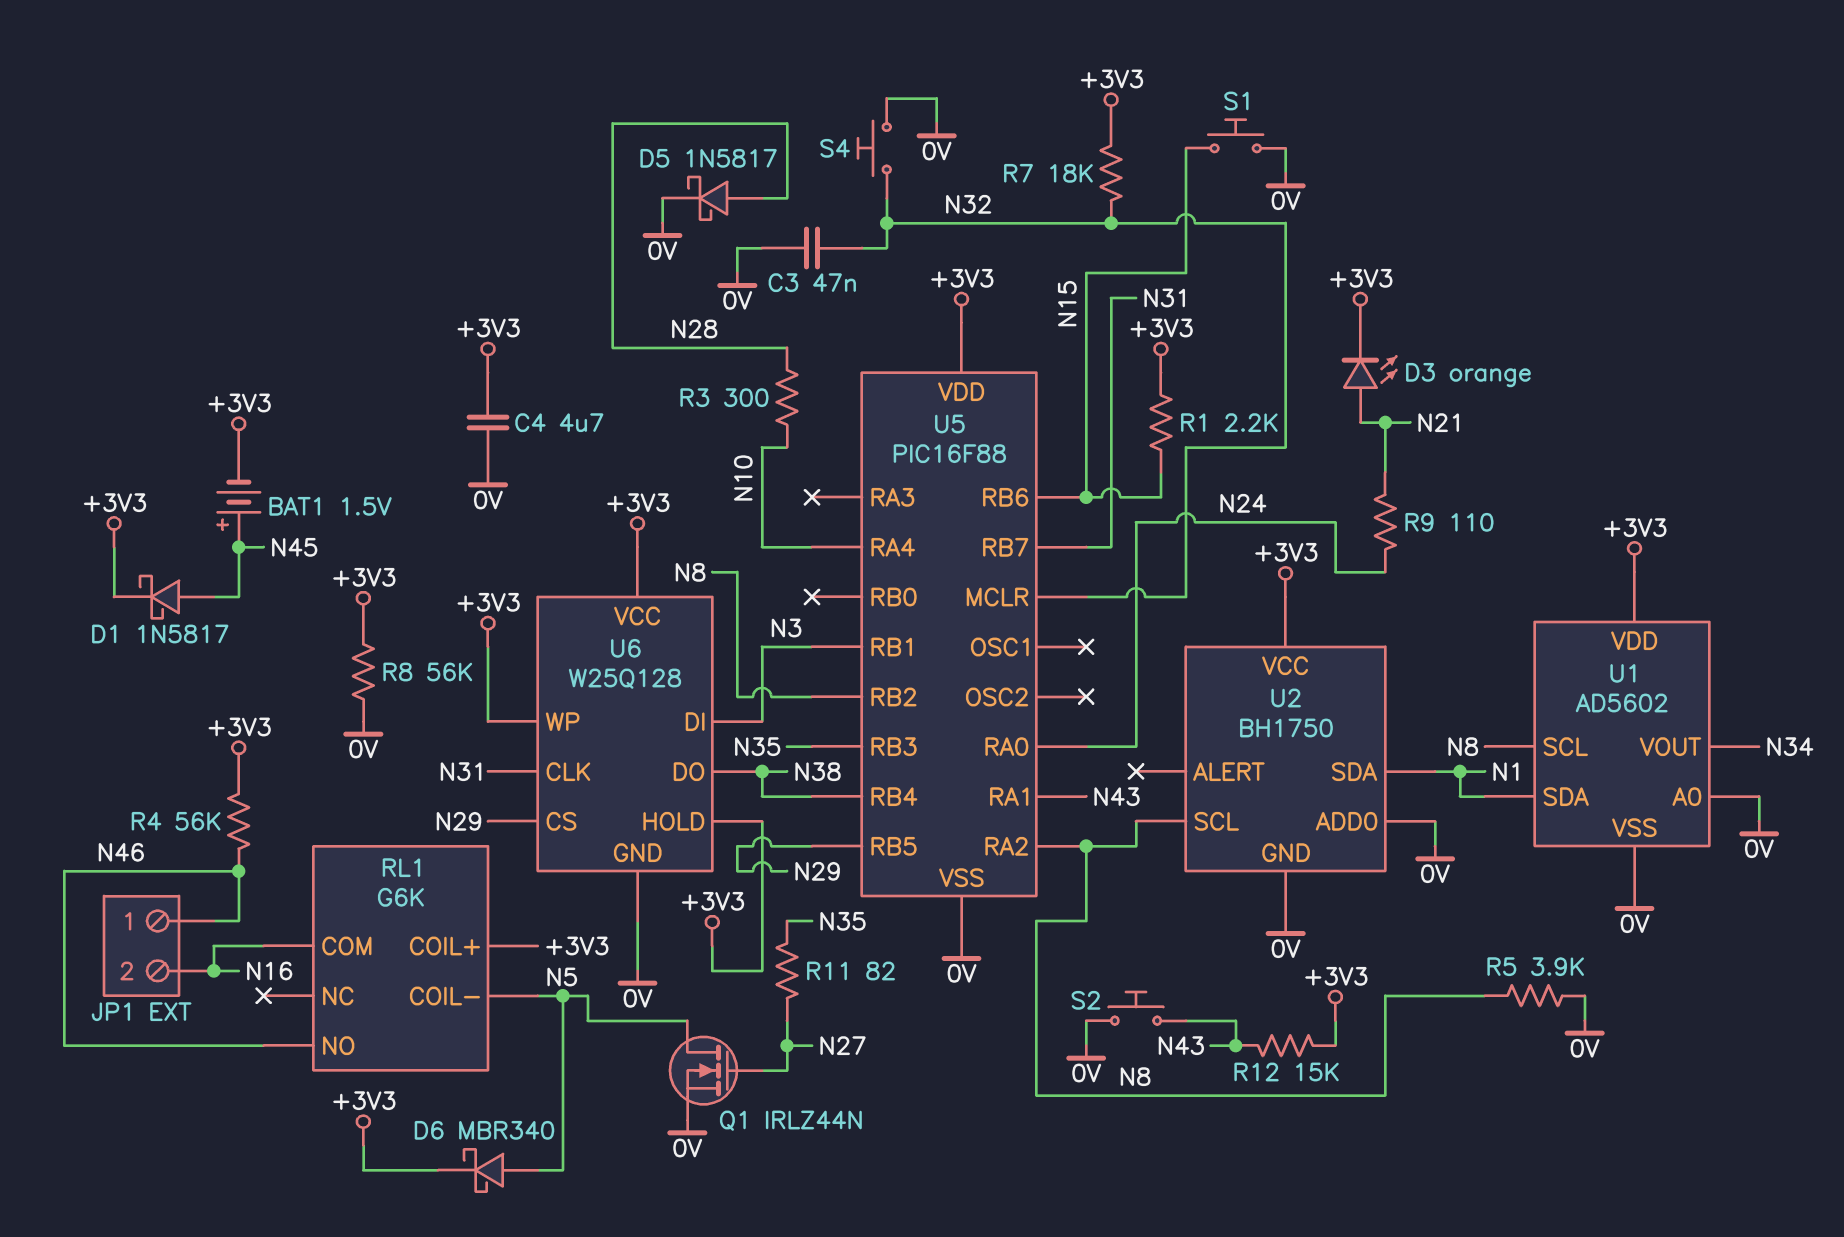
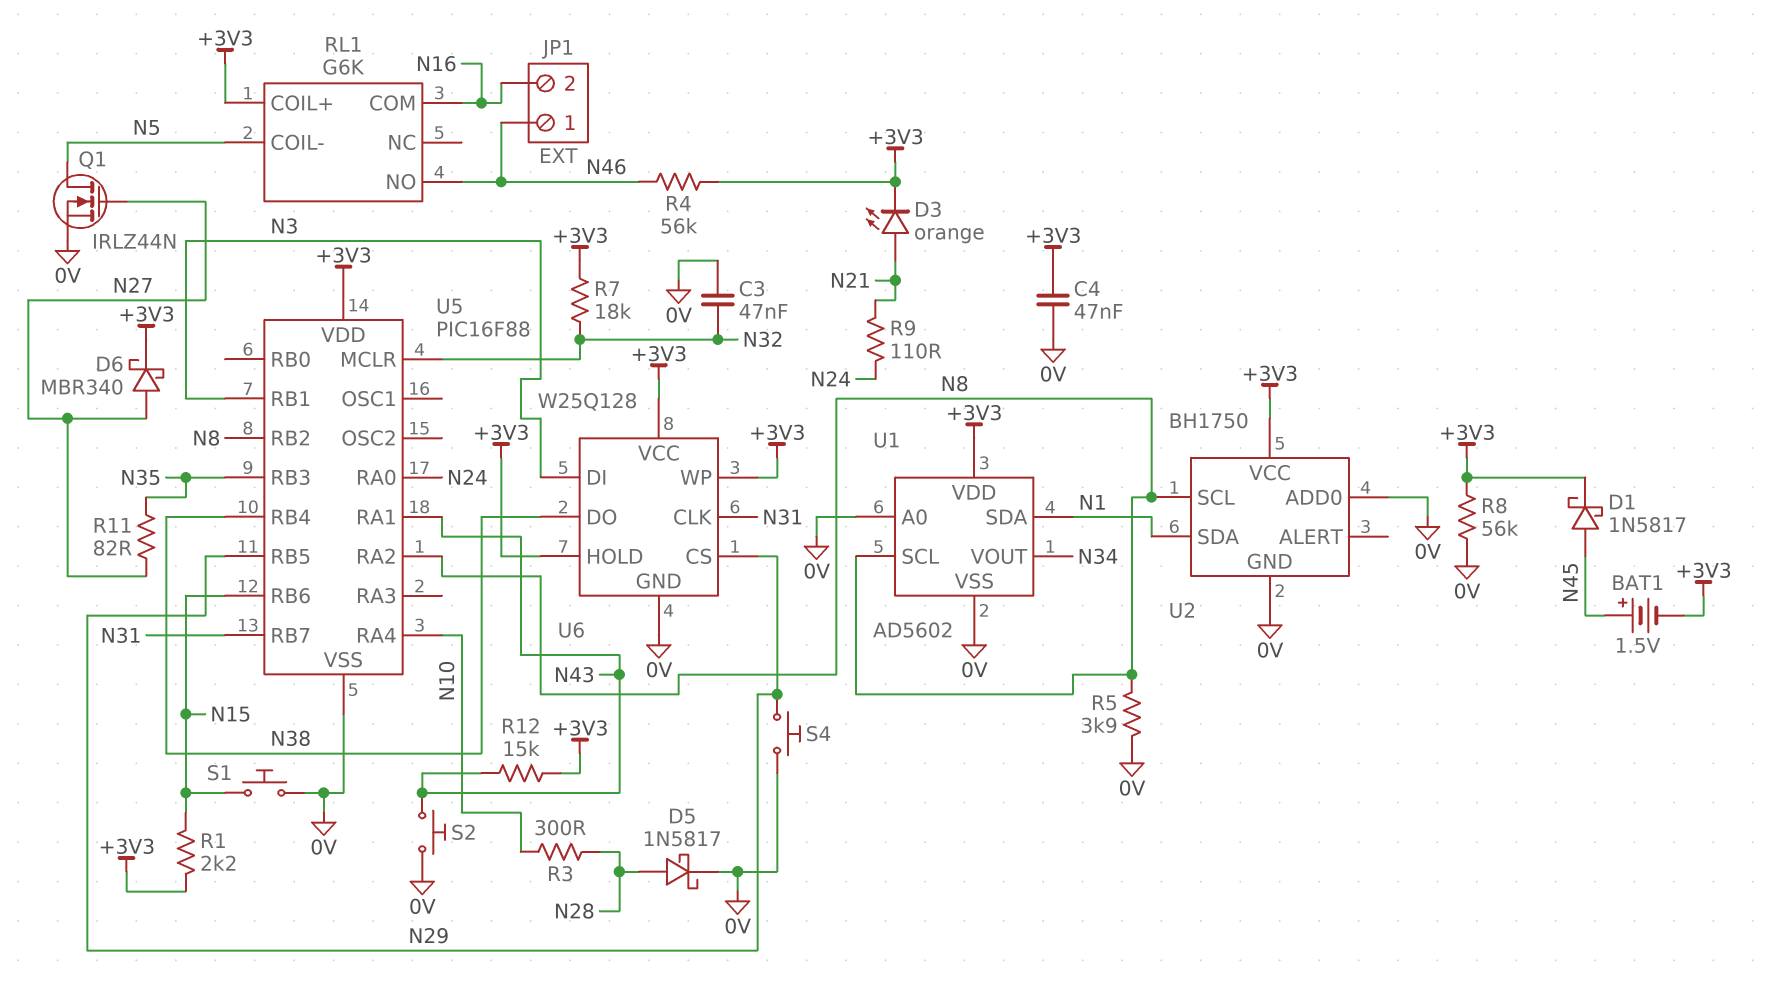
C4: 4.7uF (+3V3, 0V) -> 47nF (+3V3, 0V)
D6: schottky MBR340 (A N5, K +3V3) -> schottky MBR340 (A N27, K +3V3)
S4: button (0V, N32) -> button (0V, N29)

